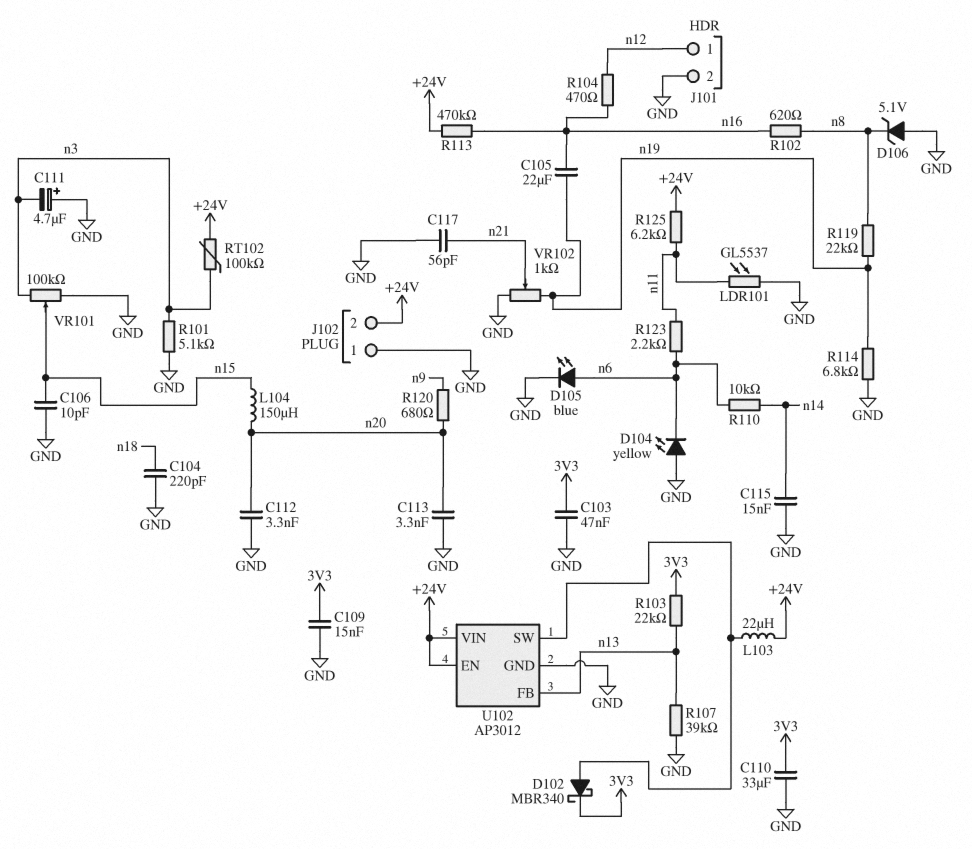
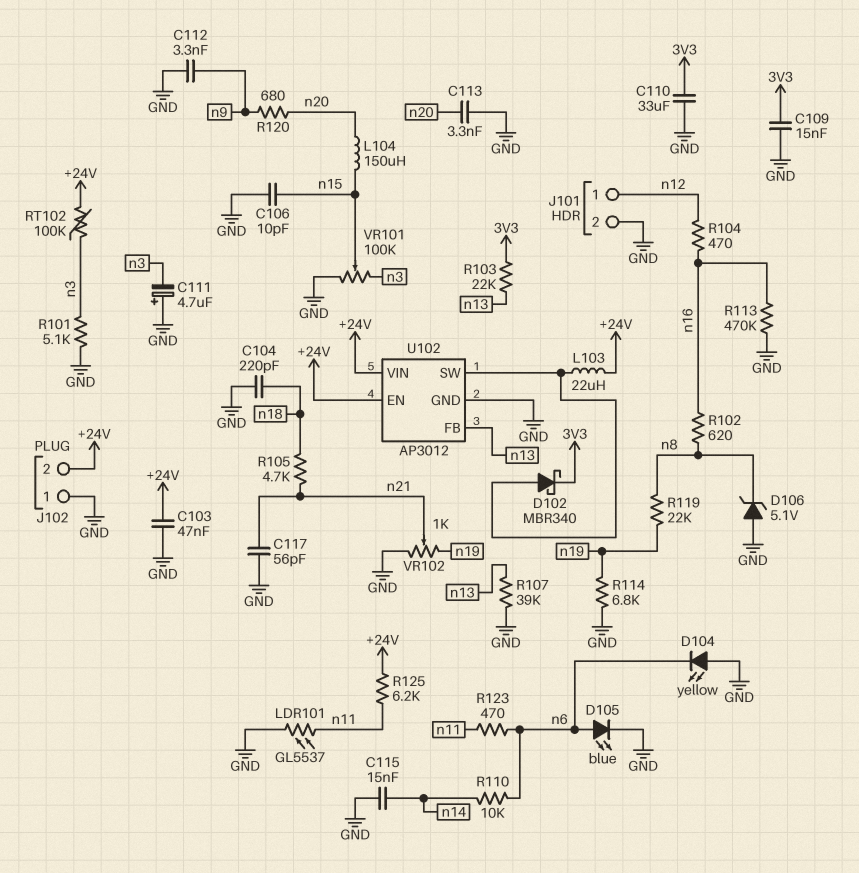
C103: 47nF (3V3, GND) -> 47nF (+24V, GND)
C105: 22uF (n16, n19) -> none
C112: 3.3nF (GND, n20) -> 3.3nF (GND, n9)
R105: none -> 4.7k (n18, n21)
R113: 470k (+24V, n16) -> 470k (GND, n16)
R123: 2.2k (n6, n11) -> 470 (n6, n11)

